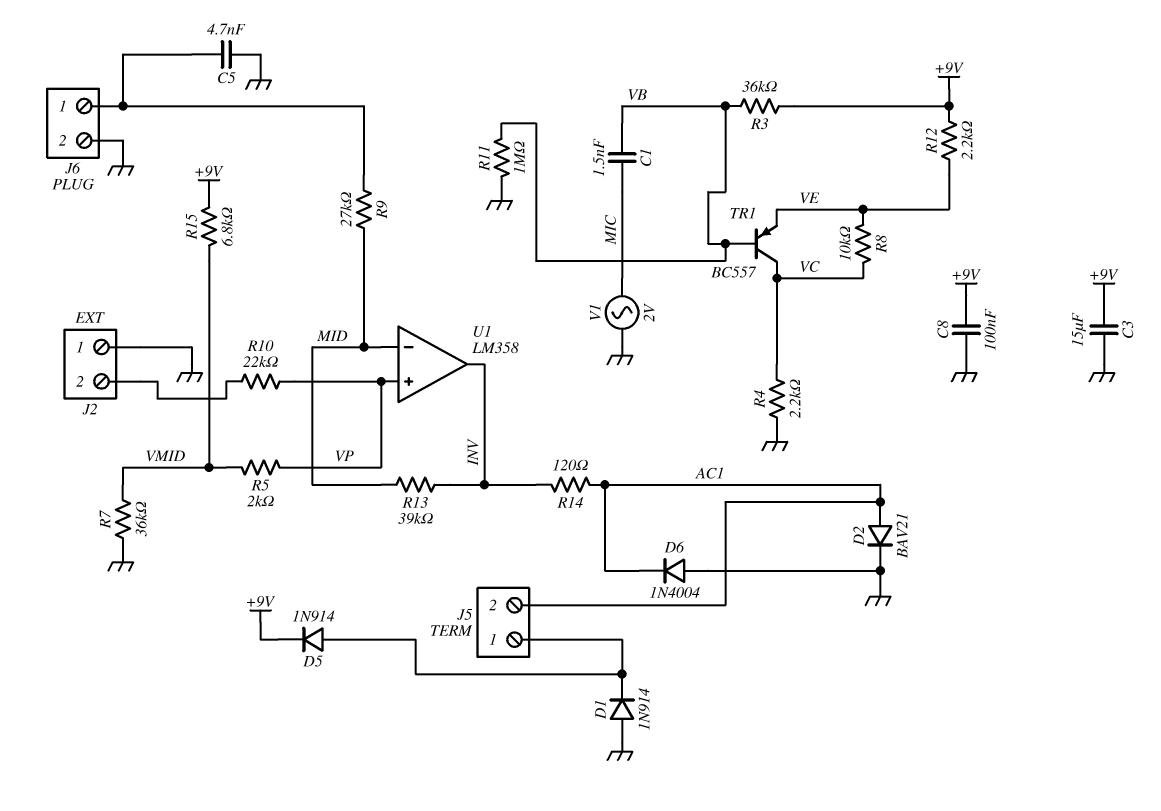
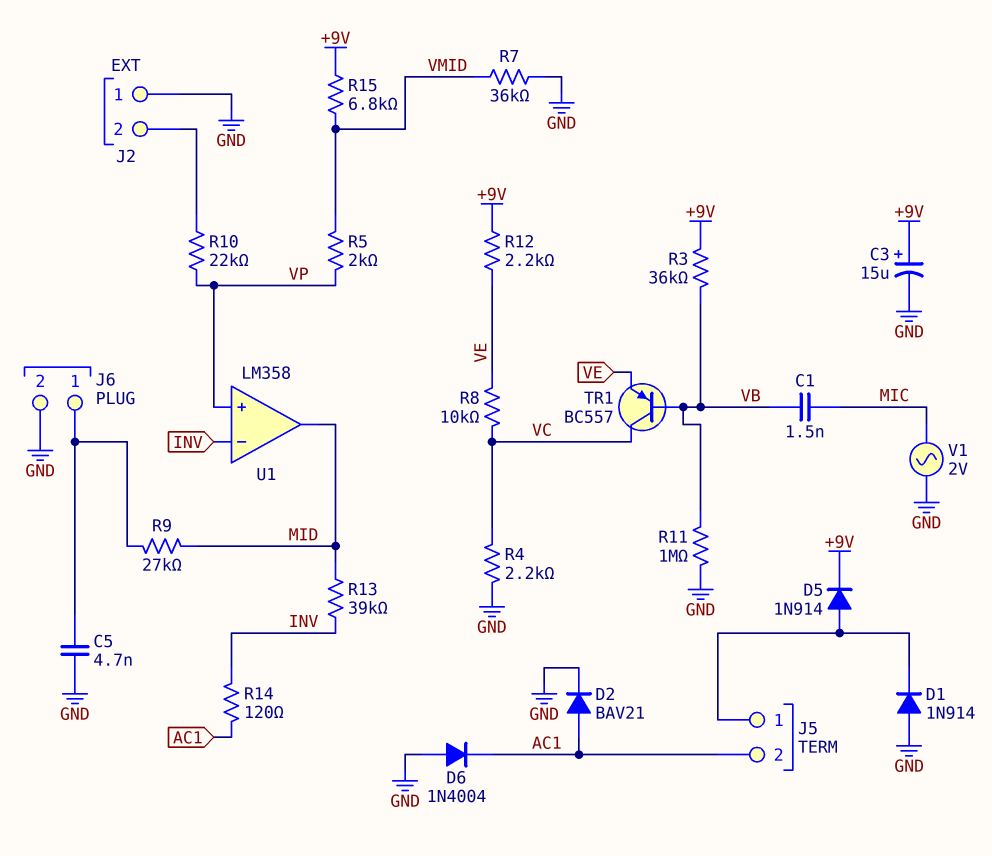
C3: 15uF (+9V, GND) -> 15uF (plus +9V, minus GND)
C8: 100nF (+9V, GND) -> none
U1 pin in-: MID -> INV
U1 pin out: INV -> MID

